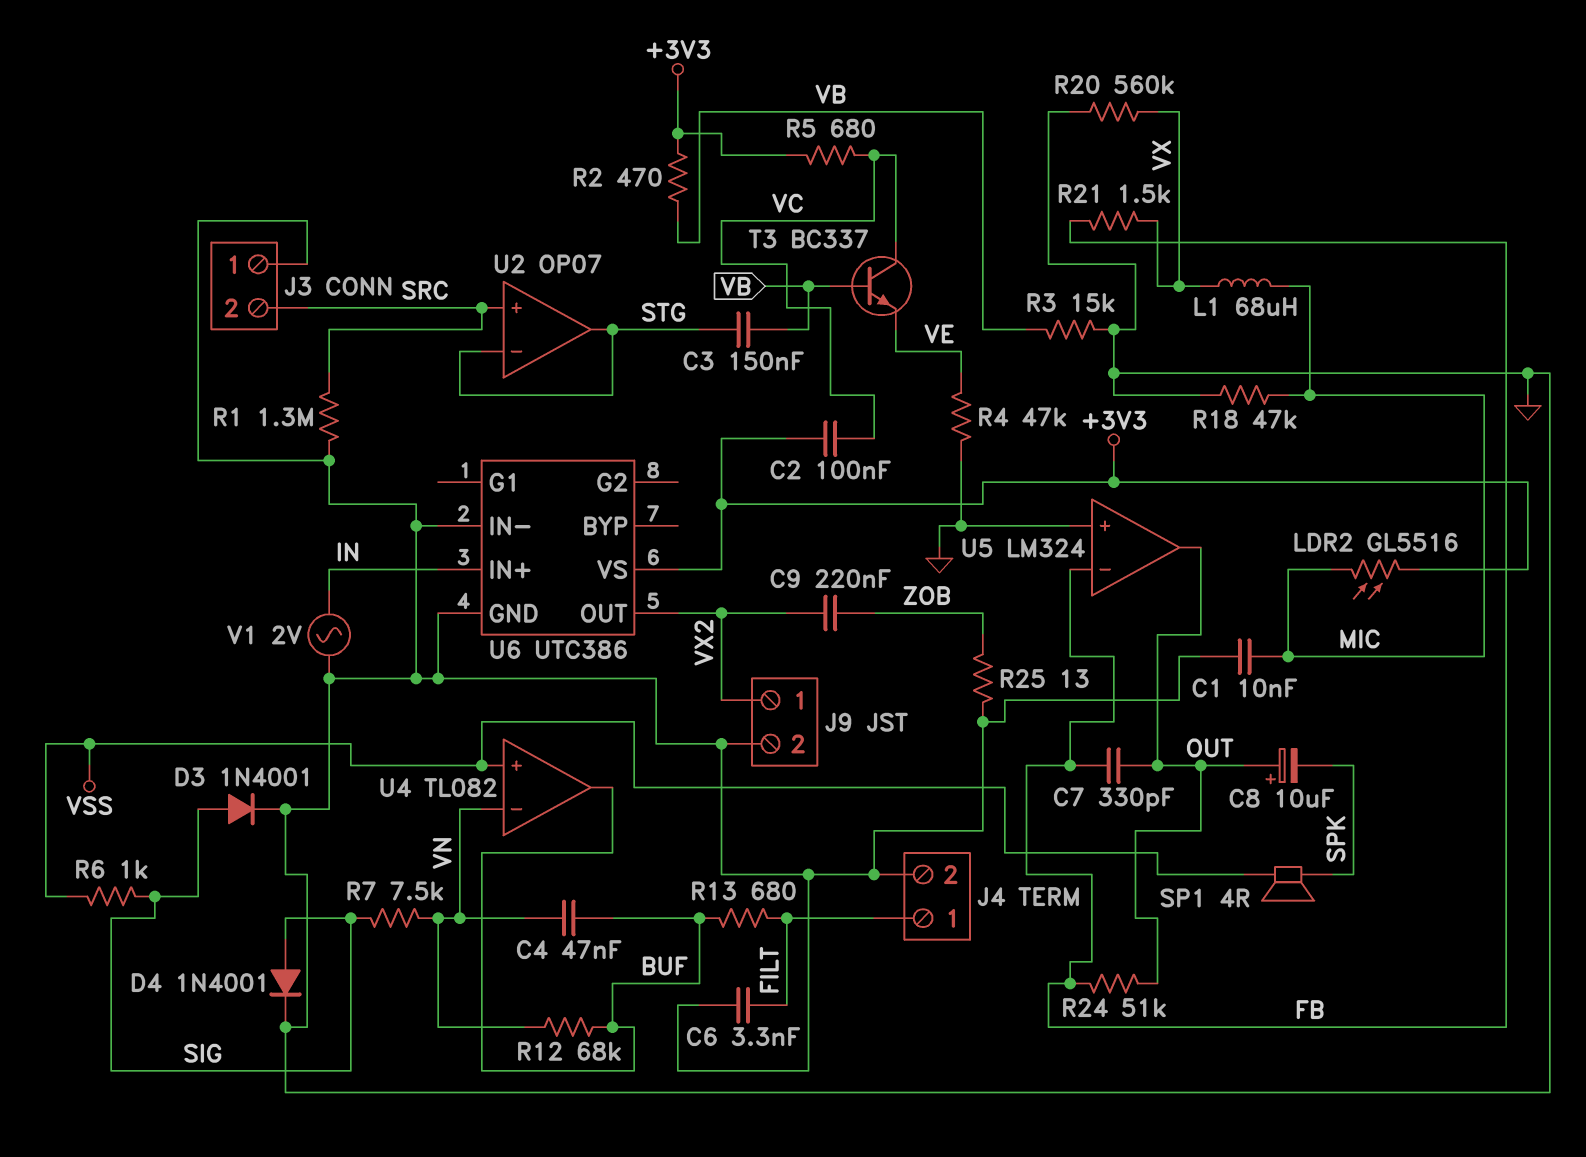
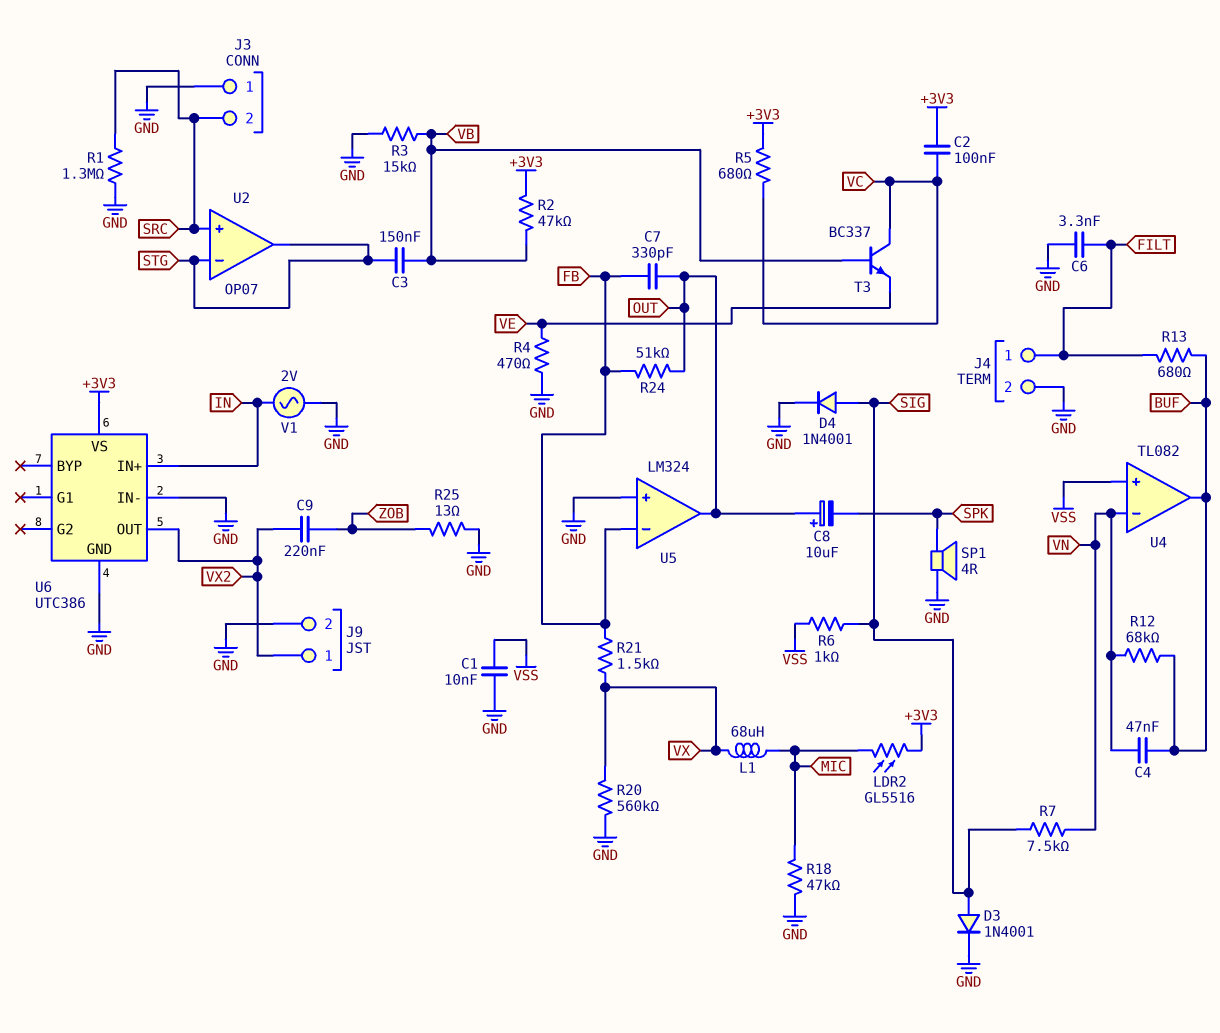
C1: 10nF (GND, MIC) -> 10nF (GND, VSS)
R2: 470 (+3V3, VB) -> 47k (+3V3, VB)
R4: 47k (GND, VE) -> 470 (GND, VE)
SP1: speaker 4R (SPK, VSS) -> speaker 4R (GND, SPK)

